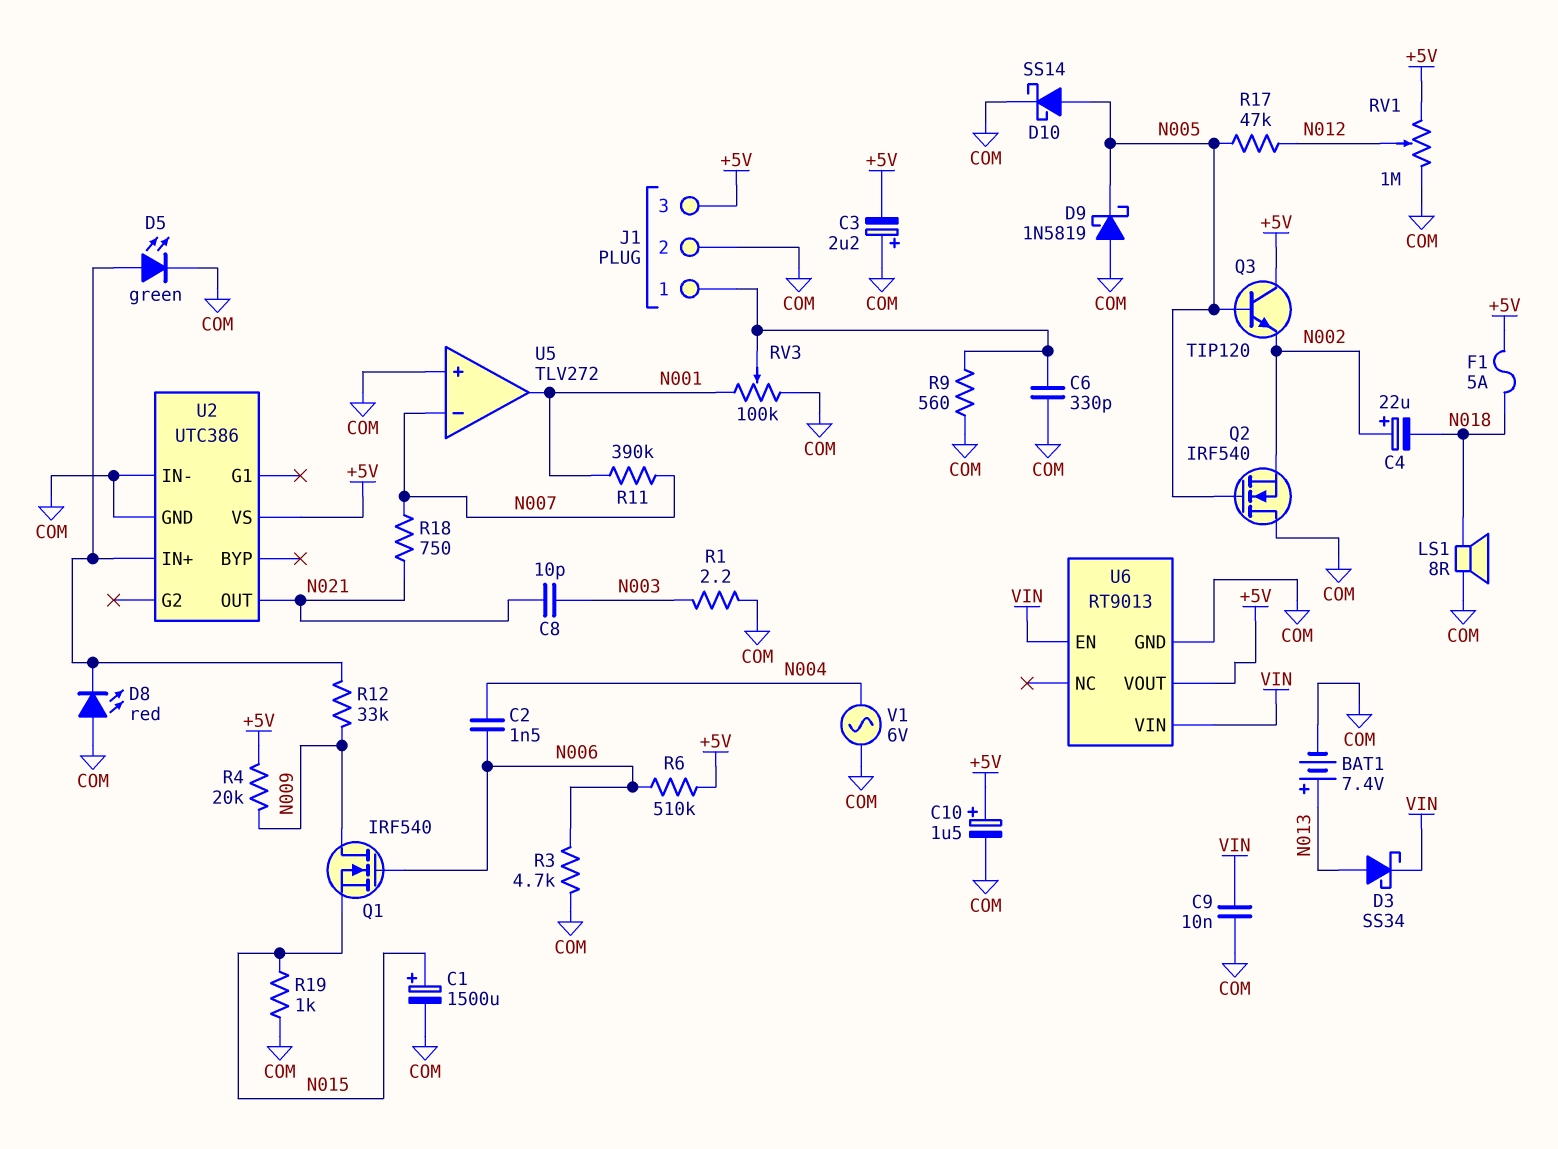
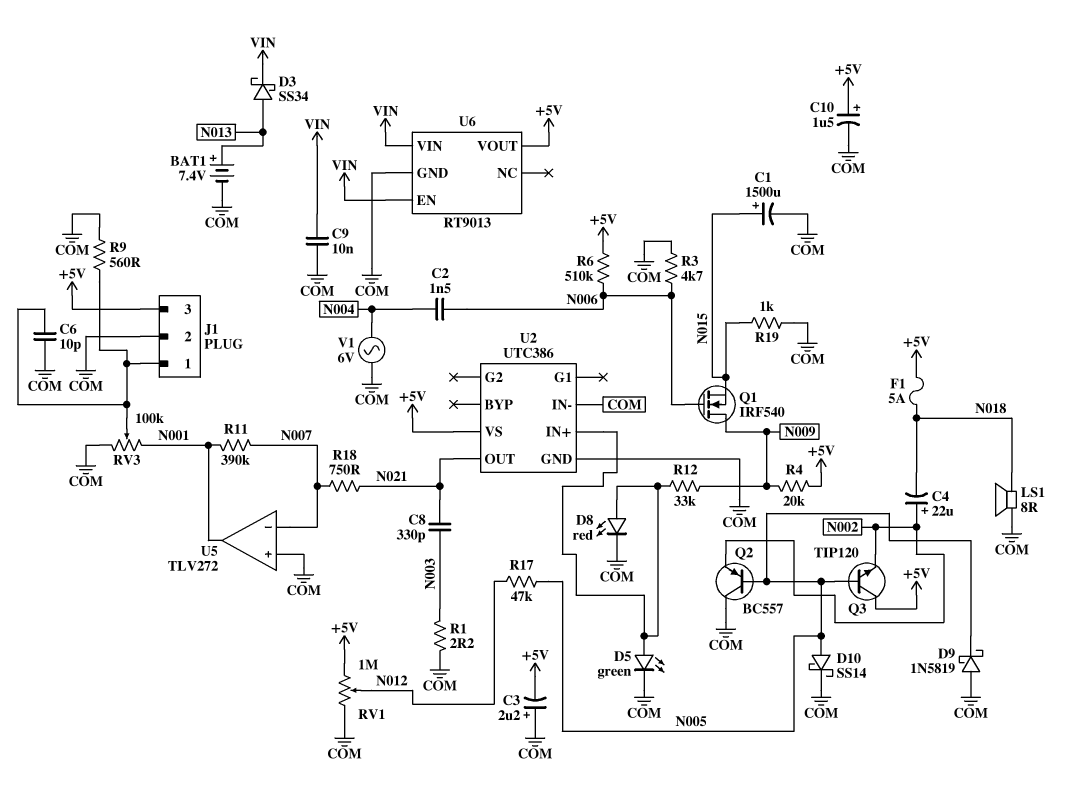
C6: 330pF (COM, J1/1) -> 10pF (COM, J1/1)
C8: 10pF (N003, N021) -> 330pF (N003, N021)
D8: LED red (A COM, K U2/IN+) -> LED red (A U2/IN+, K COM)
Q2: NMOS IRF540 (G N005, D COM, S N002) -> PNP BC557 (B N005, C COM, E N002)

